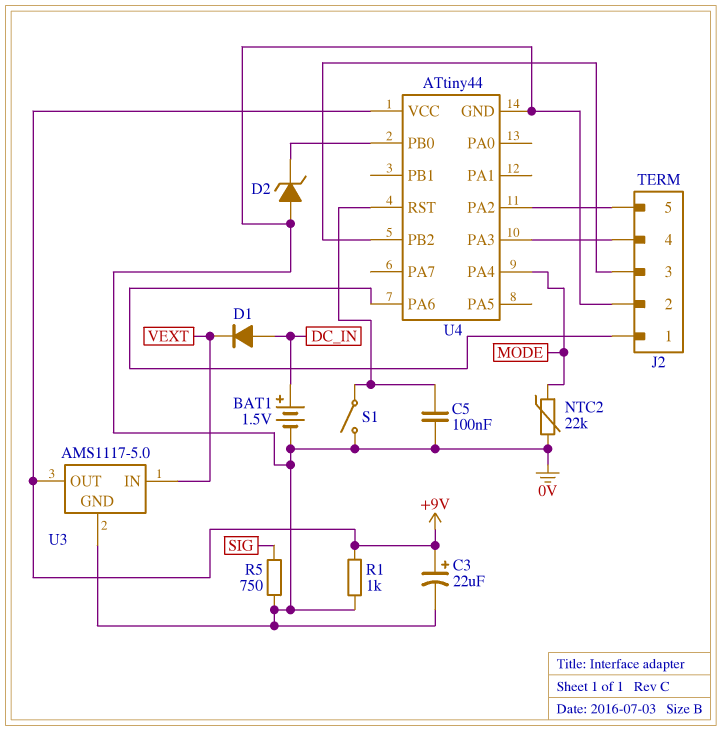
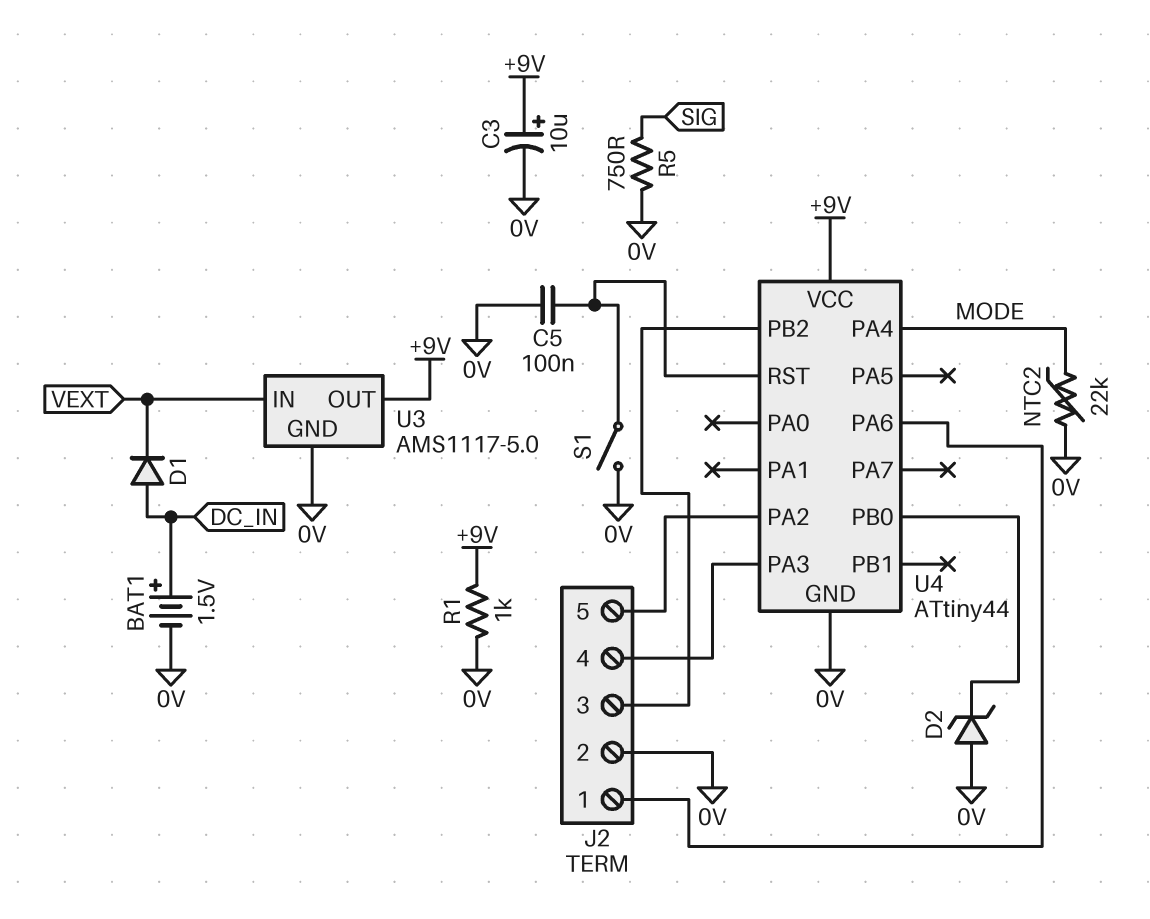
C3: 22uF (plus +9V, minus 0V) -> 10uF (plus +9V, minus 0V)

